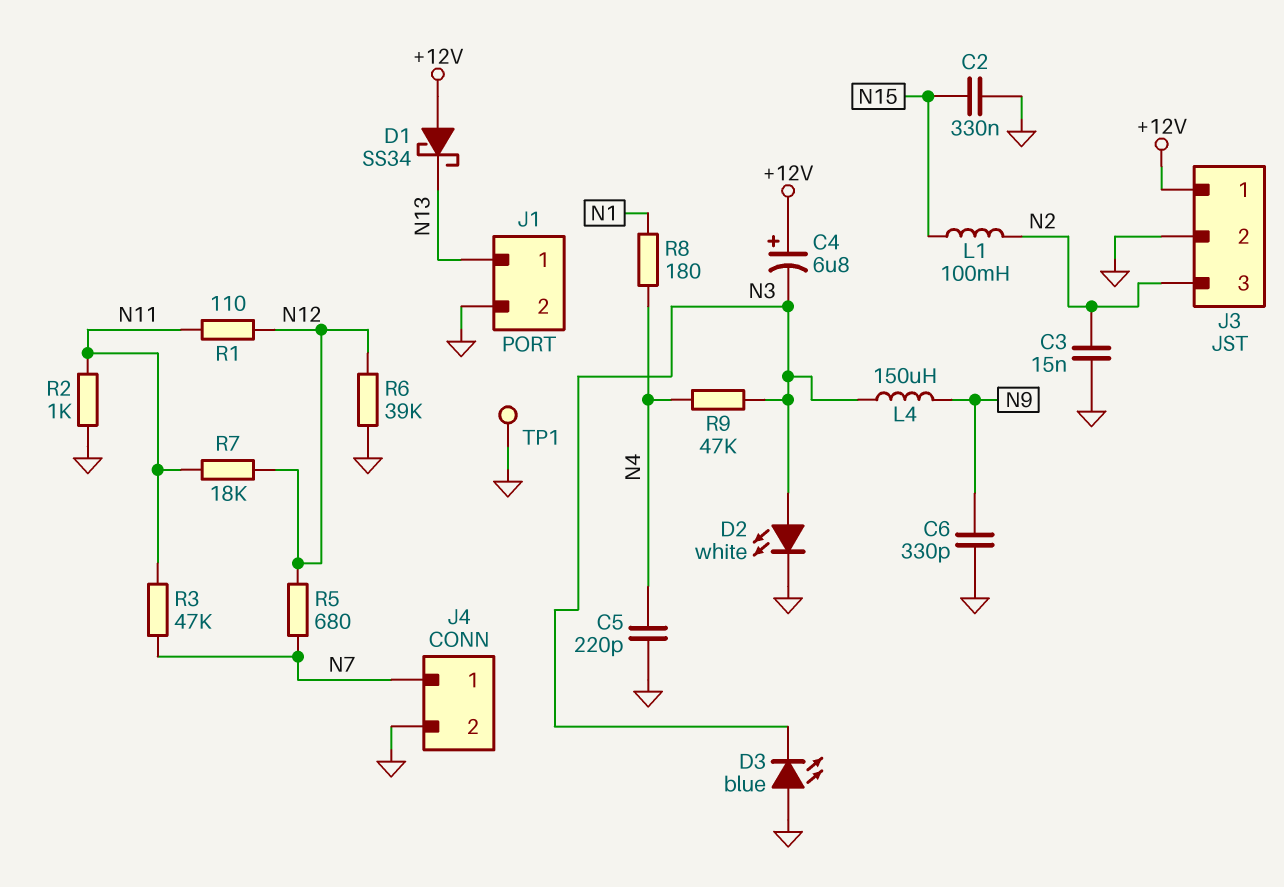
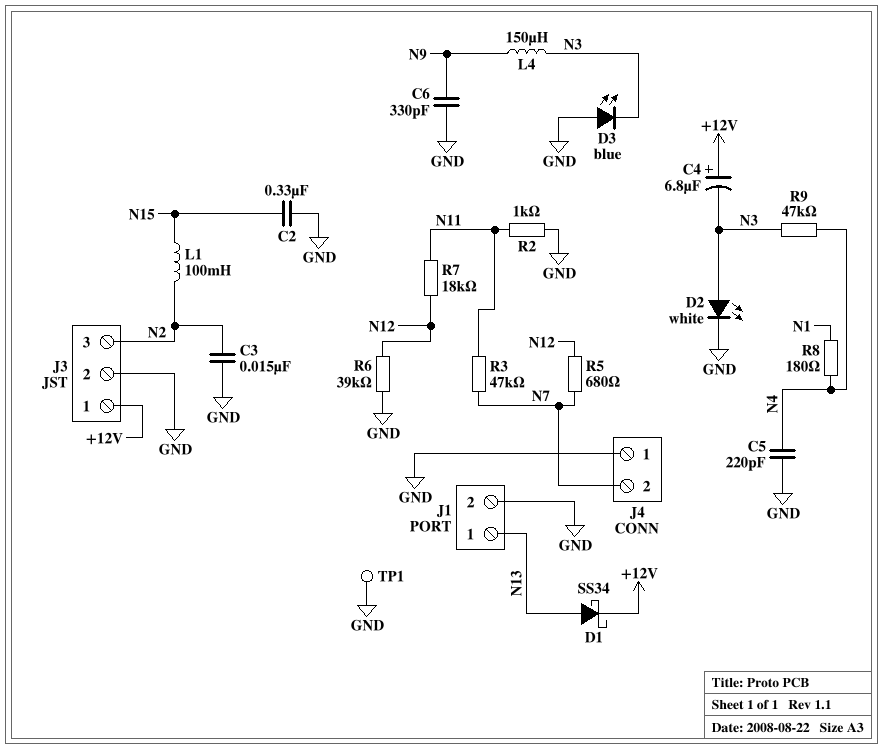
D1: schottky SS34 (A +12V, K N13) -> schottky SS34 (A N13, K +12V)
J4 pin 1: N7 -> GND
J4 pin 2: GND -> N7
R1: 110 (N11, N12) -> none

